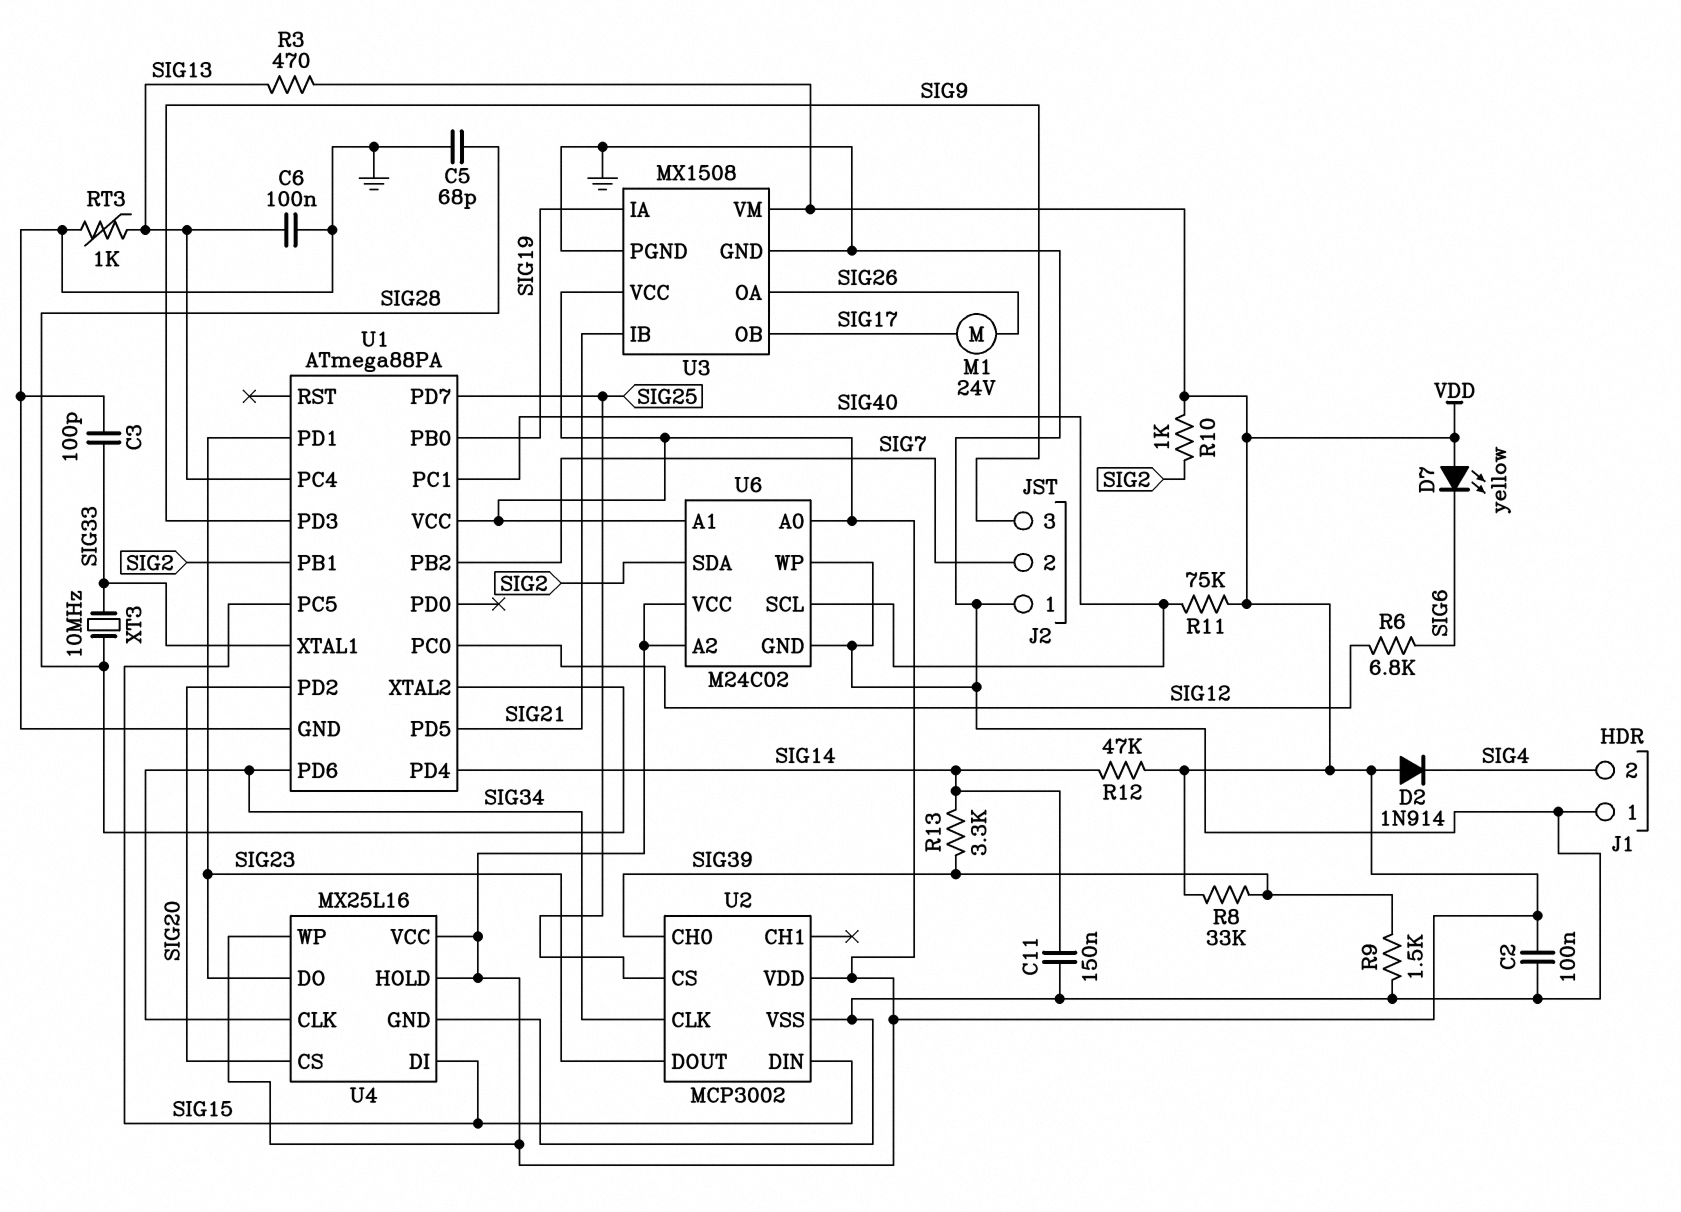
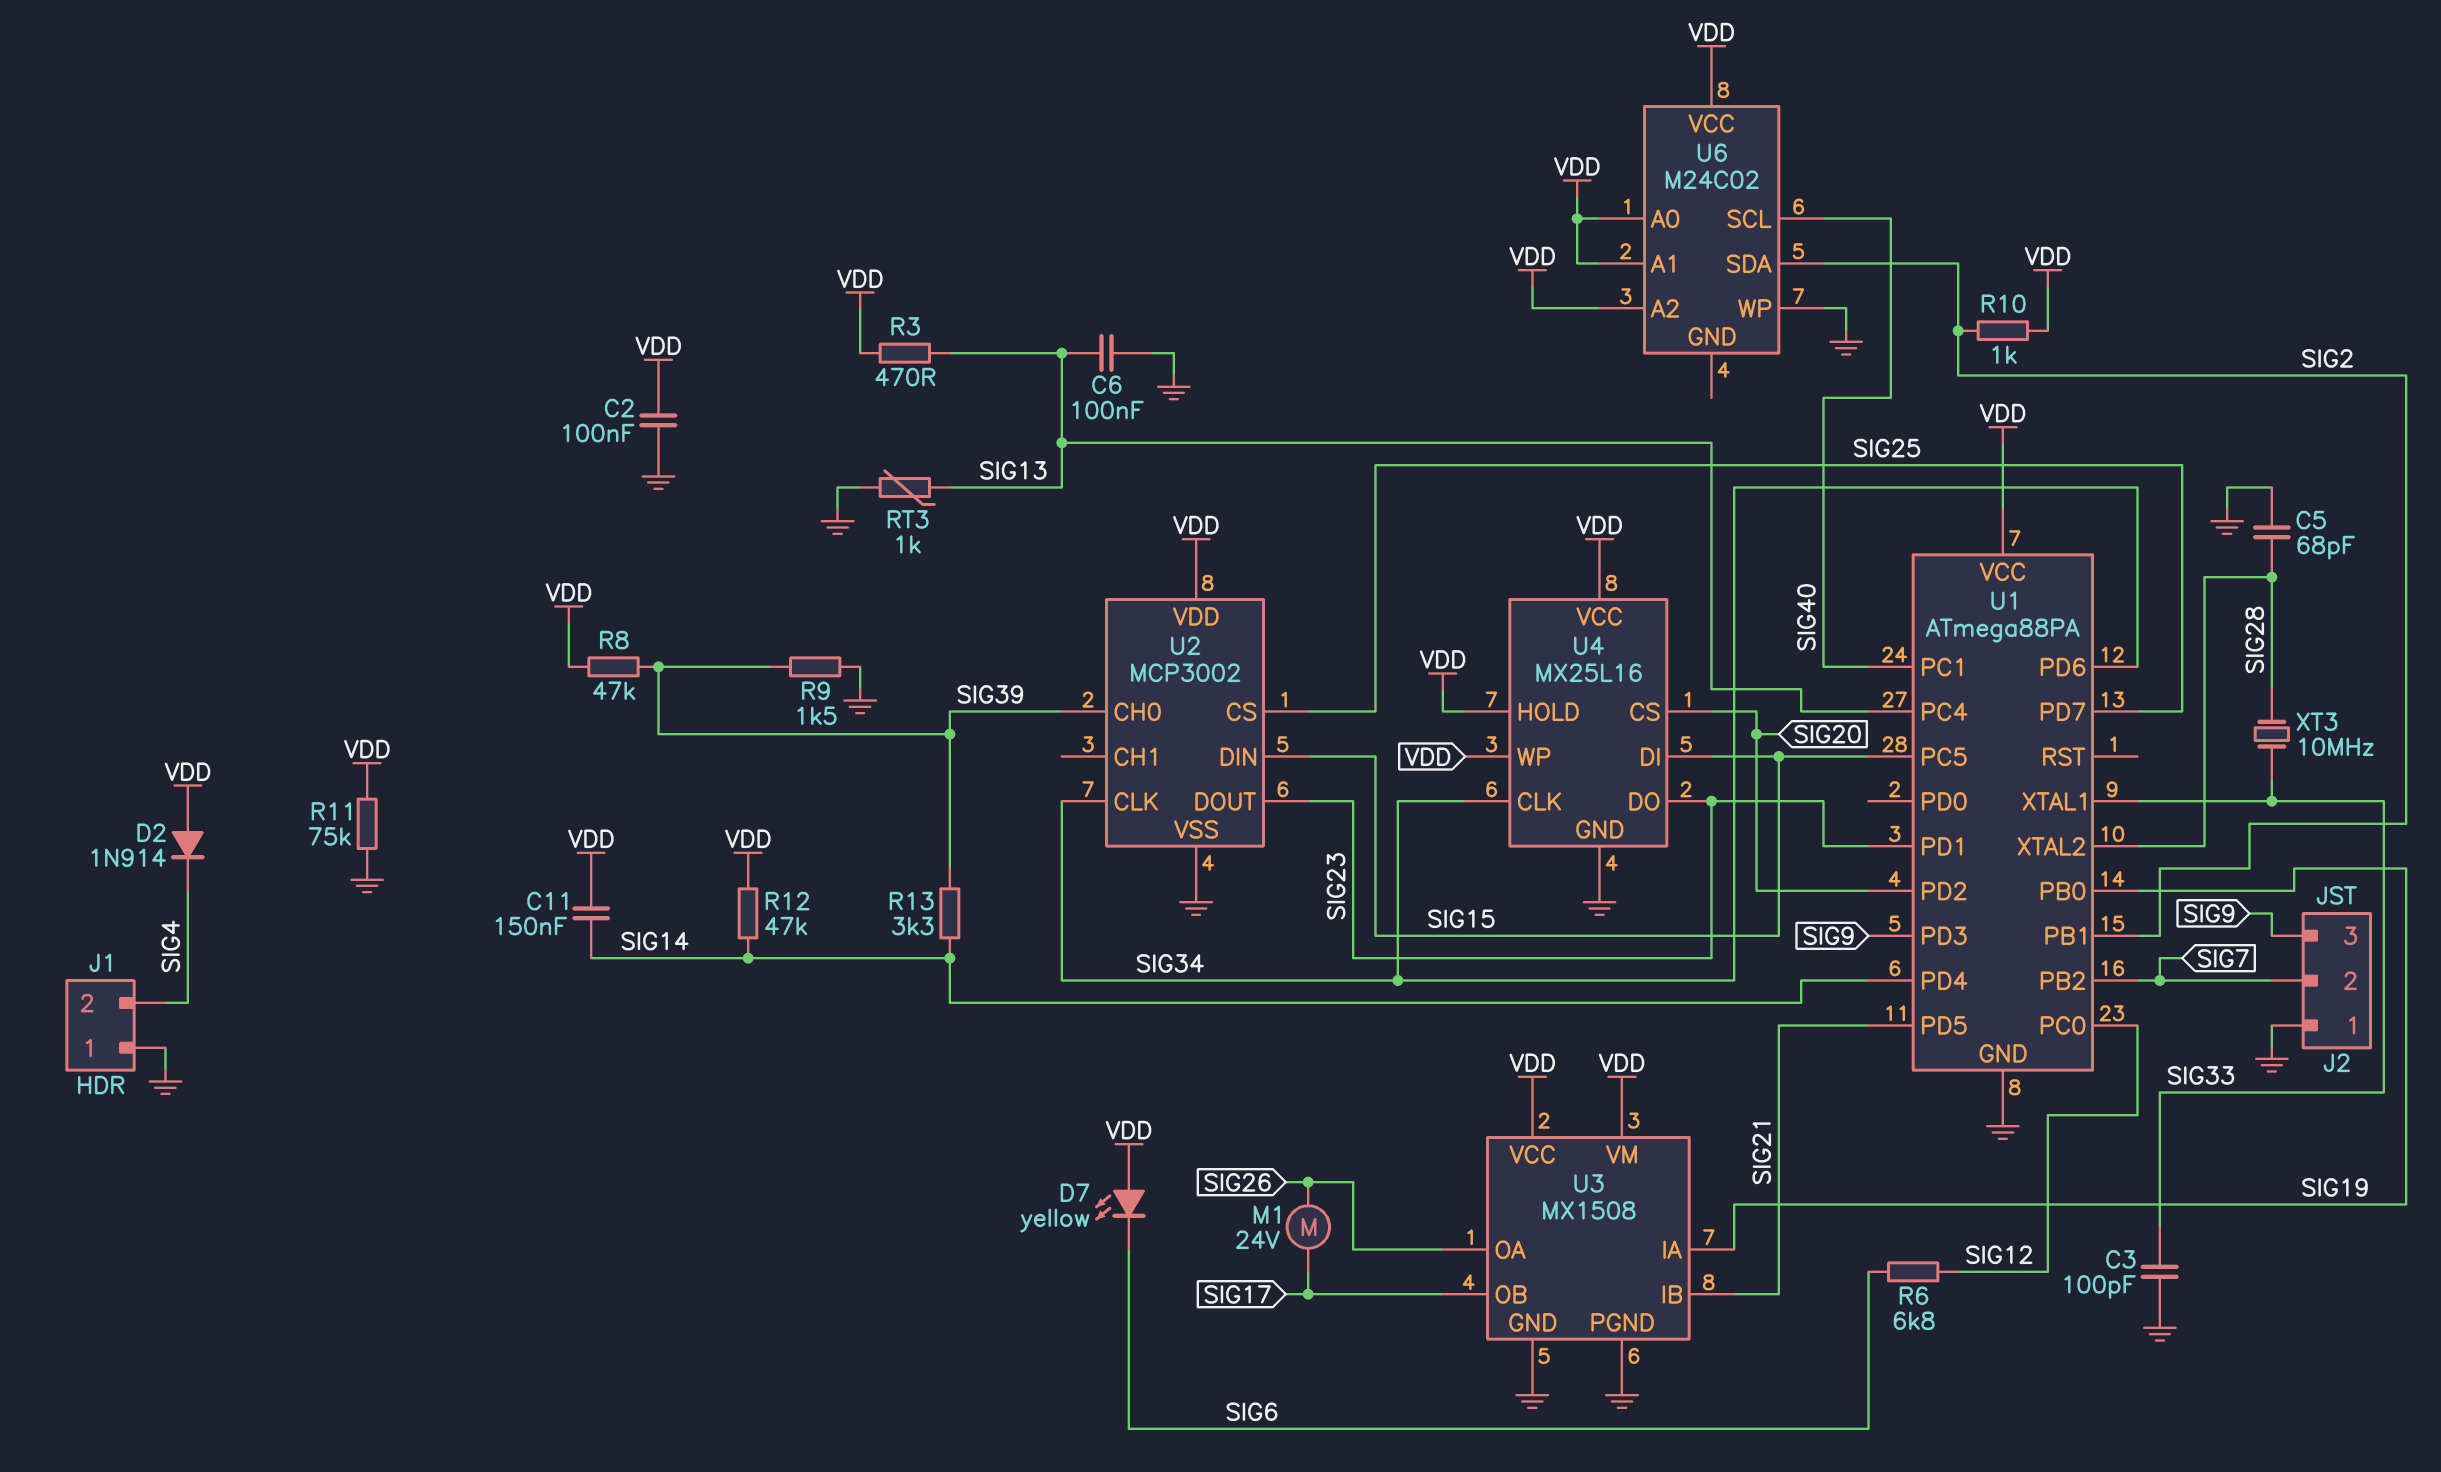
C11: 150nF (GND, SIG14) -> 150nF (SIG14, VDD)
R8: 33k (SIG39, VDD) -> 47k (SIG39, VDD)
R11: 75k (SIG40, VDD) -> 75k (GND, VDD)
U6 pin GND: GND -> none

